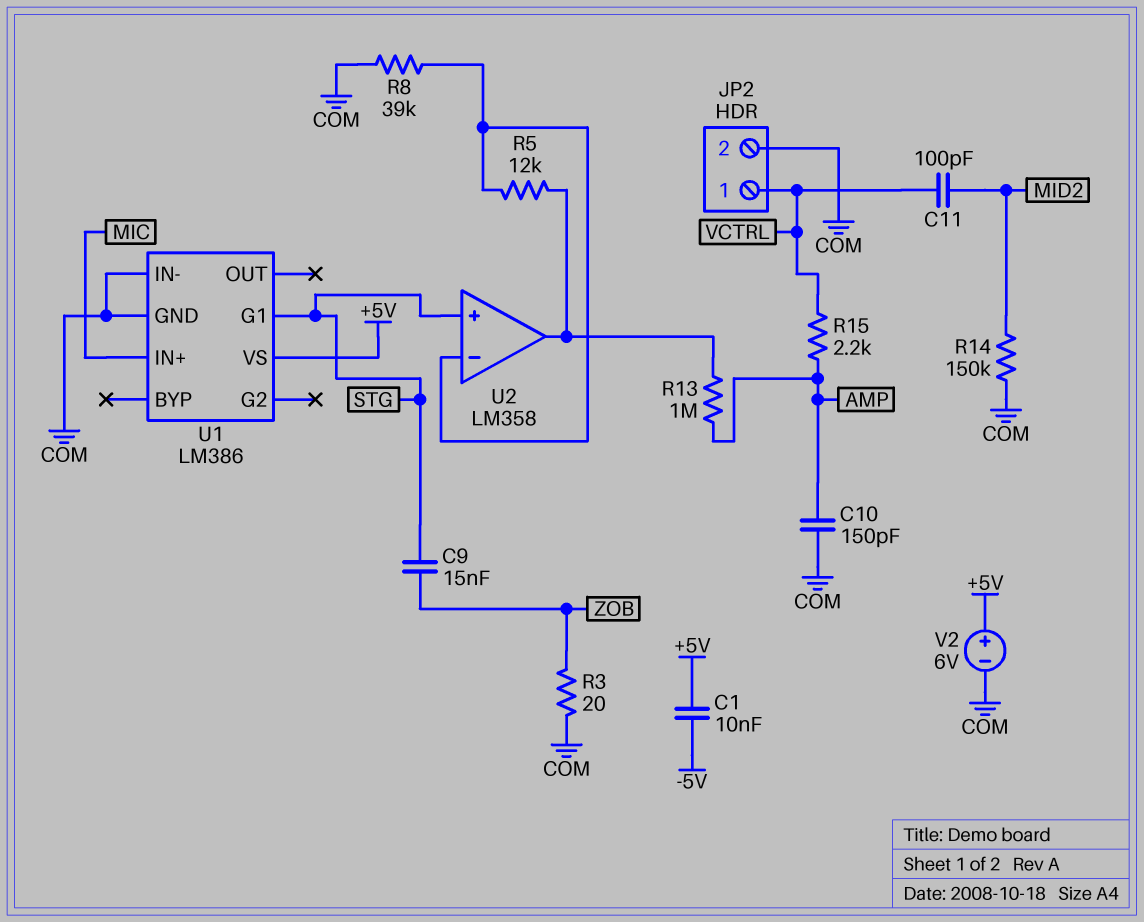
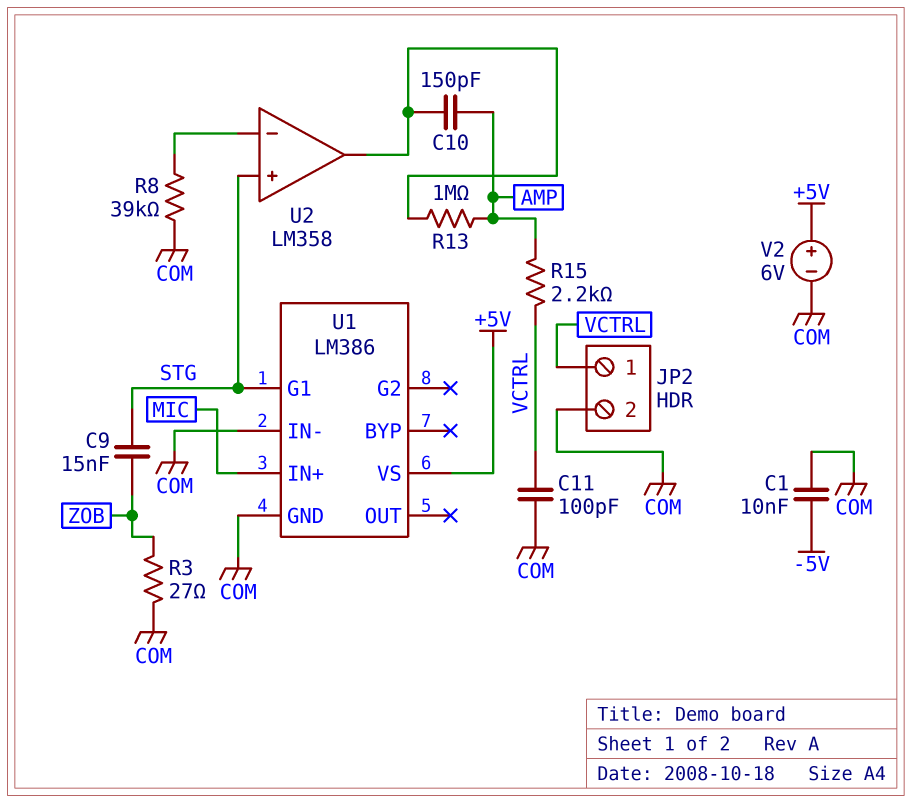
C1: 10nF (+5V, -5V) -> 10nF (-5V, COM)
C10: 150pF (AMP, COM) -> 150pF (AMP, U2/out)
C11: 100pF (MID2, VCTRL) -> 100pF (COM, VCTRL)
R3: 20 (COM, ZOB) -> 27 (COM, ZOB)
R5: 12k (U2/in-, U2/out) -> none
R14: 150k (COM, MID2) -> none

